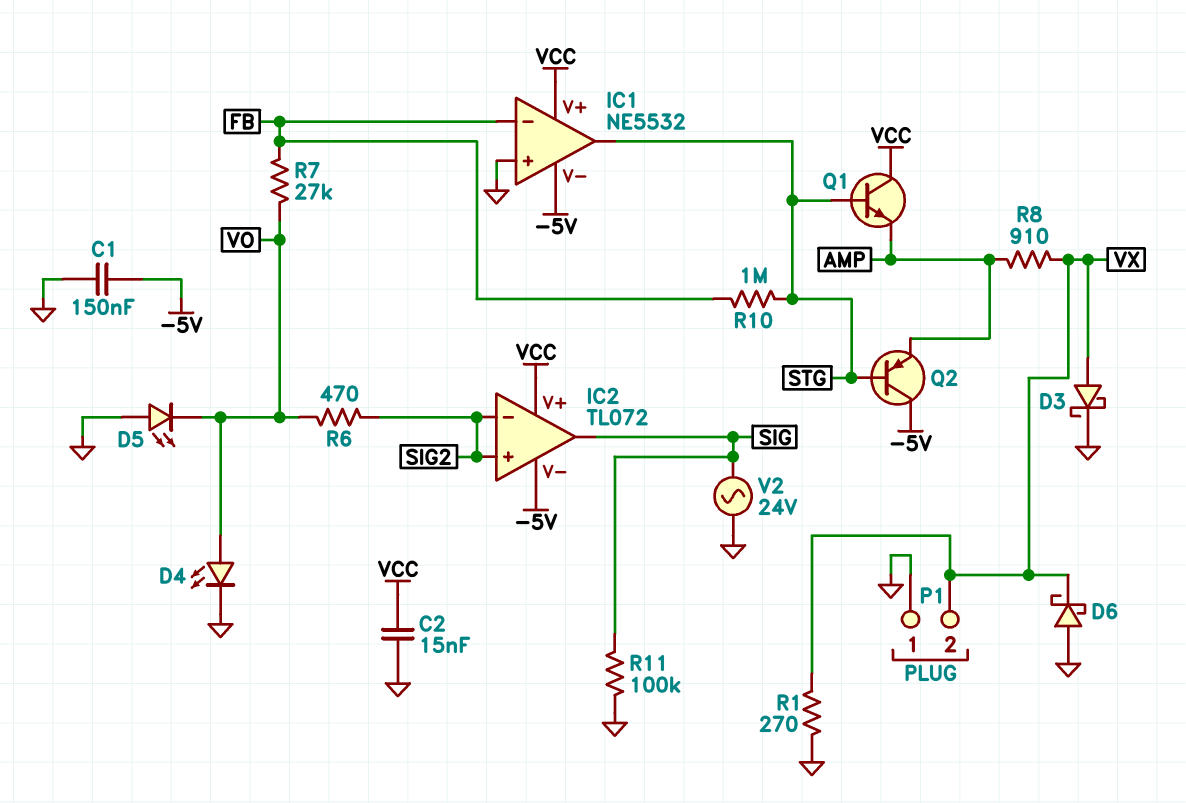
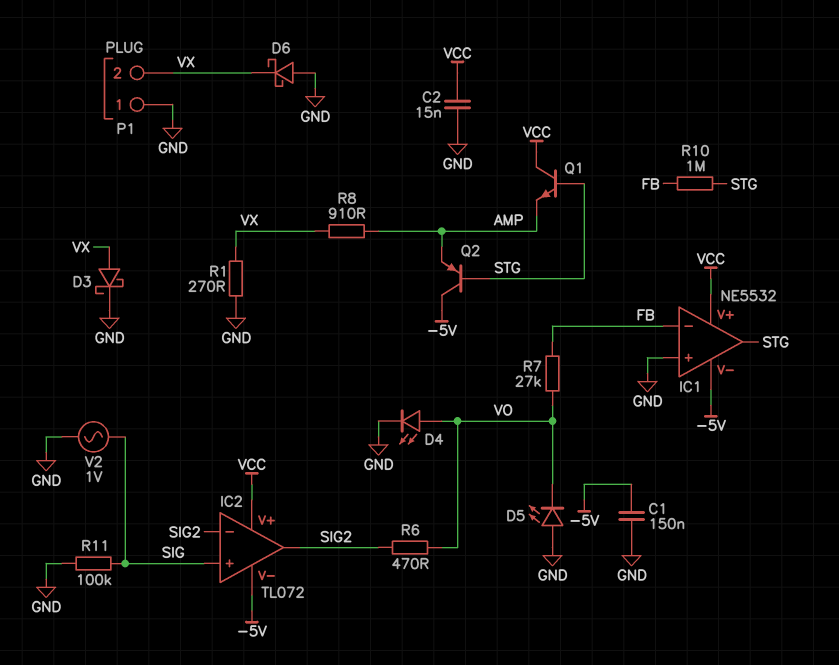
IC2 pin in+: SIG2 -> SIG
IC2 pin out: SIG -> SIG2
V2: AC 24V (GND, SIG) -> AC 1V (GND, SIG)

